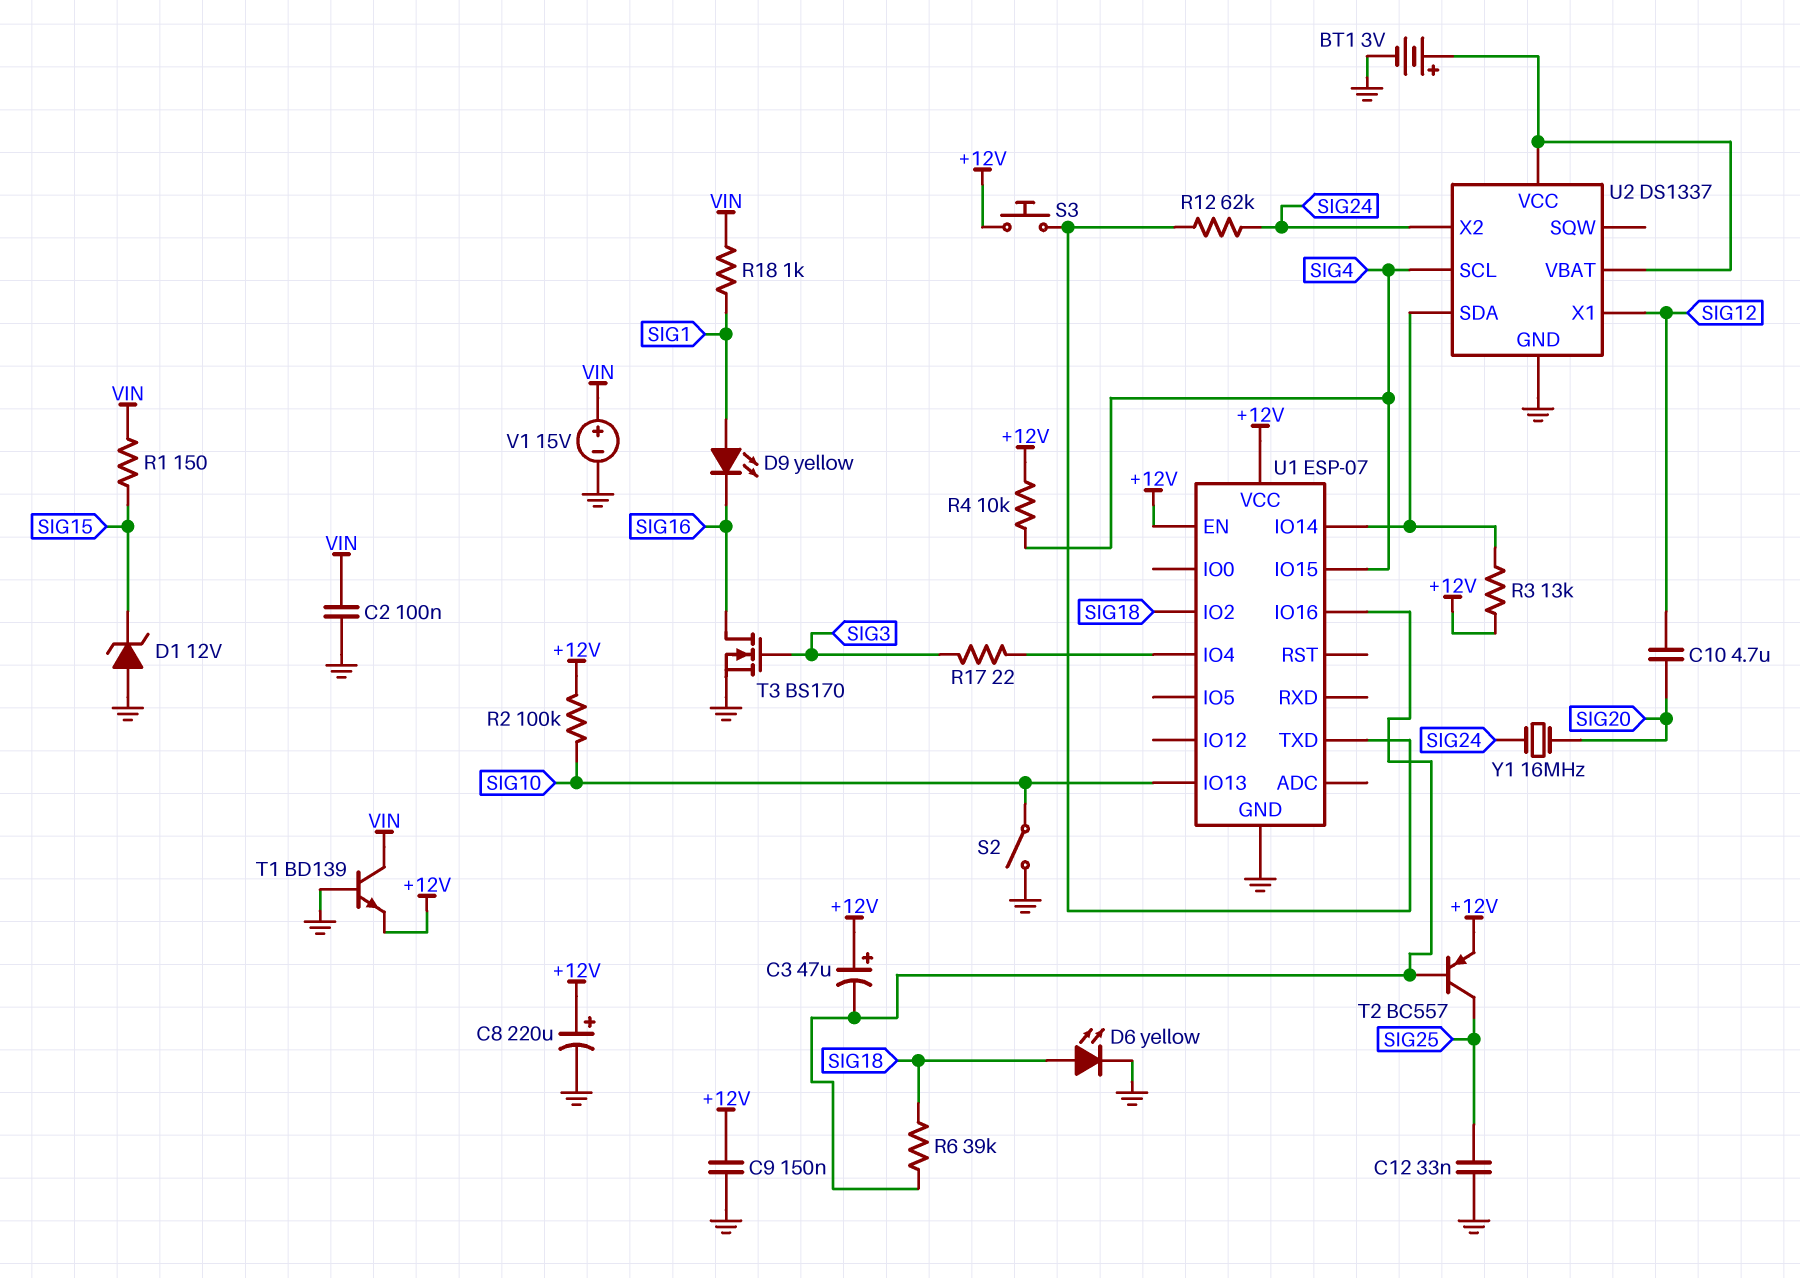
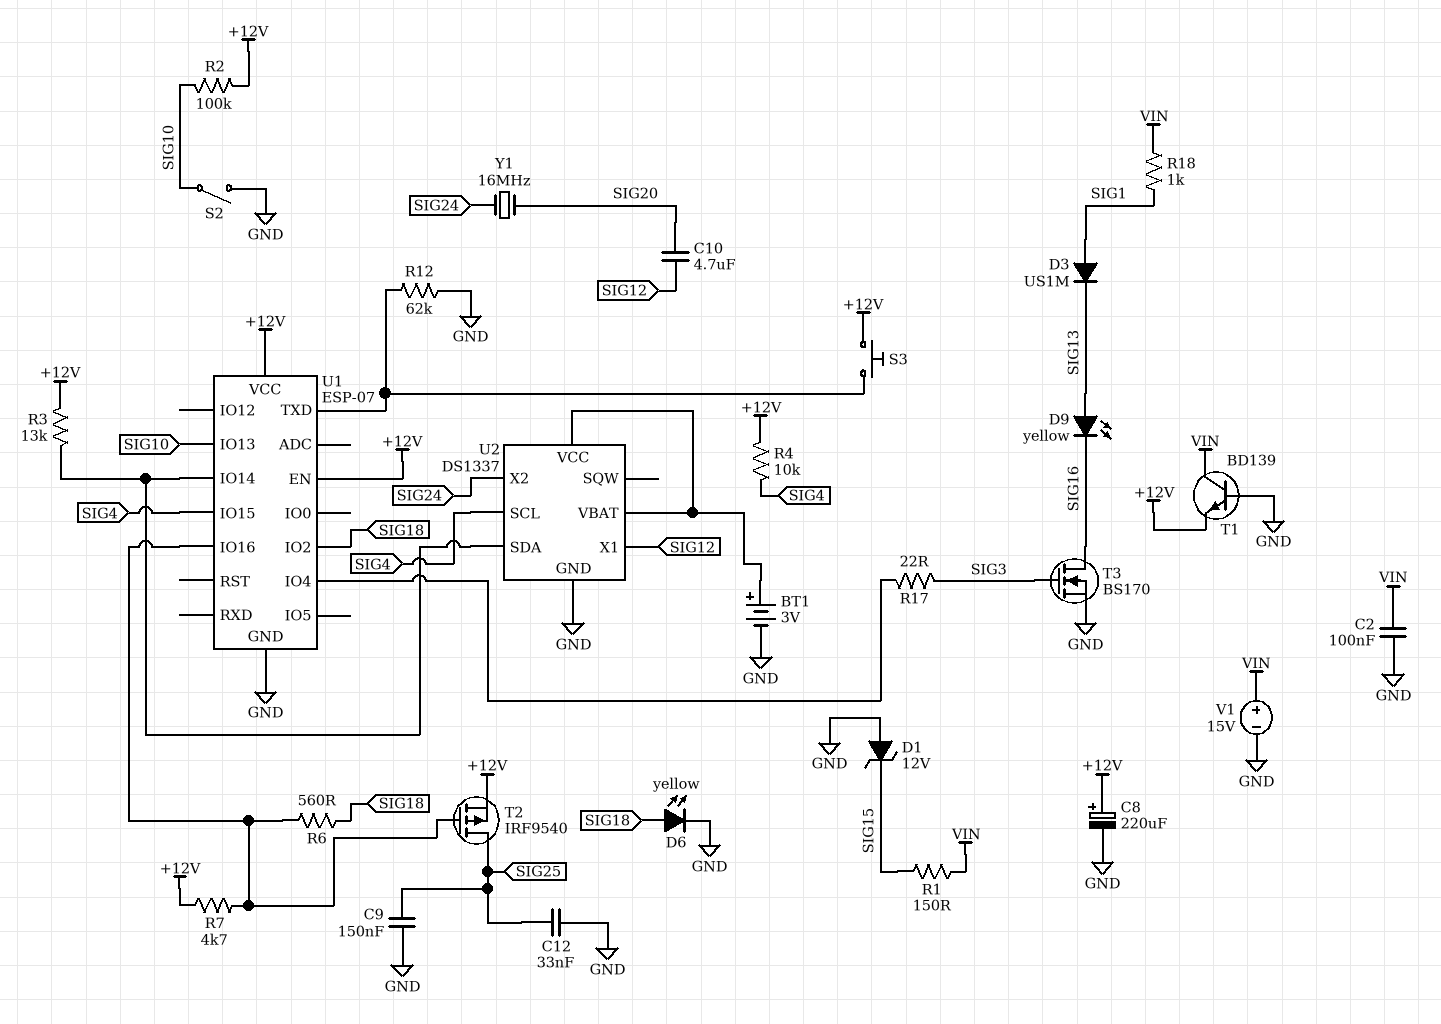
C3: 47uF (plus +12V, minus U1/IO16) -> none
C9: 150nF (+12V, GND) -> 150nF (GND, SIG25)
D3: none -> diode US1M (A SIG1, K SIG13)
D9: LED yellow (A SIG1, K SIG16) -> LED yellow (A SIG13, K SIG16)
R6: 39k (SIG18, U1/IO16) -> 560 (SIG18, U1/IO16)
R7: none -> 4.7k (+12V, U1/IO16)
R12: 62k (SIG24, U1/TXD) -> 62k (GND, U1/TXD)
T2: PNP BC557 (B U1/IO16, C SIG25, E +12V) -> PMOS IRF9540 (G U1/IO16, D SIG25, S +12V)

